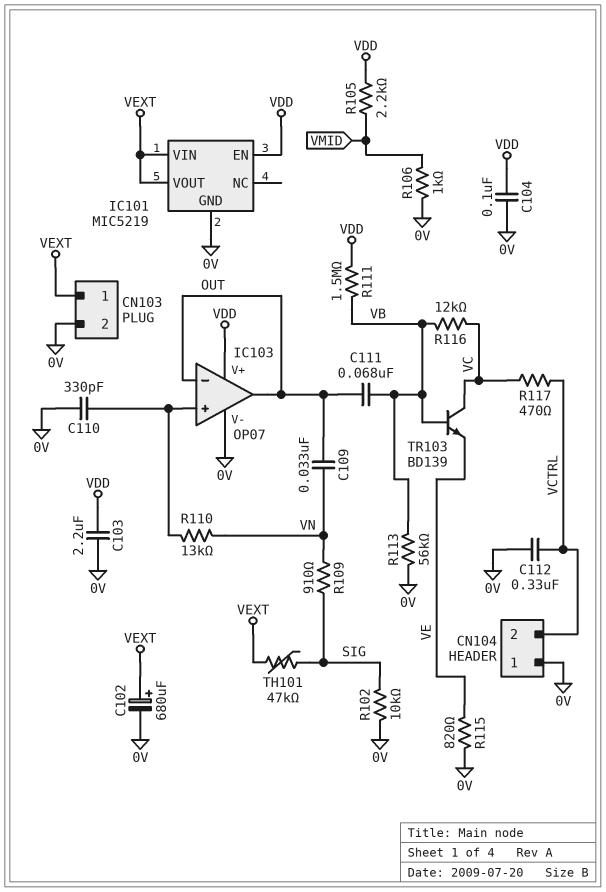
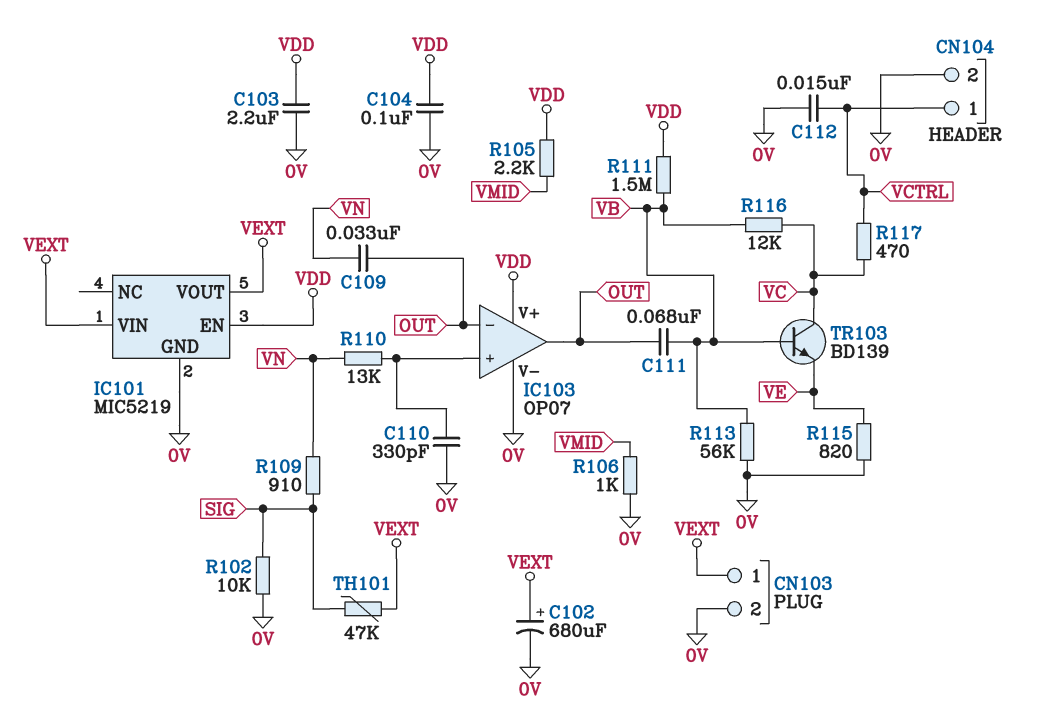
C112: 330nF (0V, VCTRL) -> 15nF (0V, VCTRL)
CN104 pin 1: 0V -> VCTRL
CN104 pin 2: VCTRL -> 0V

